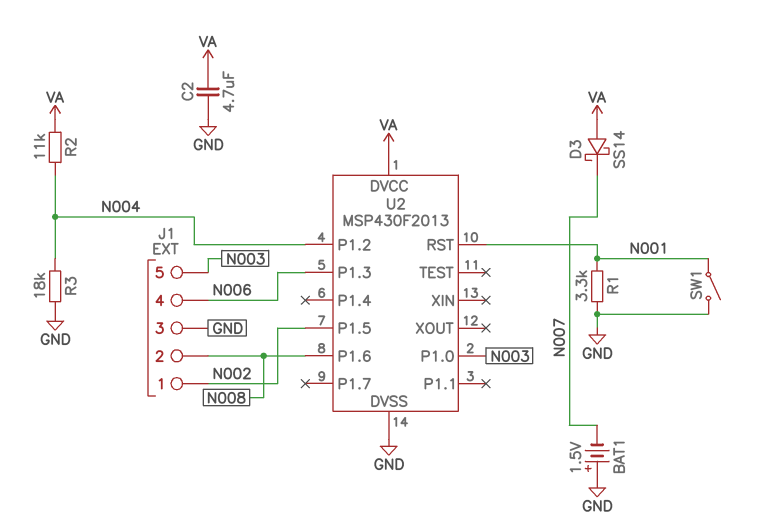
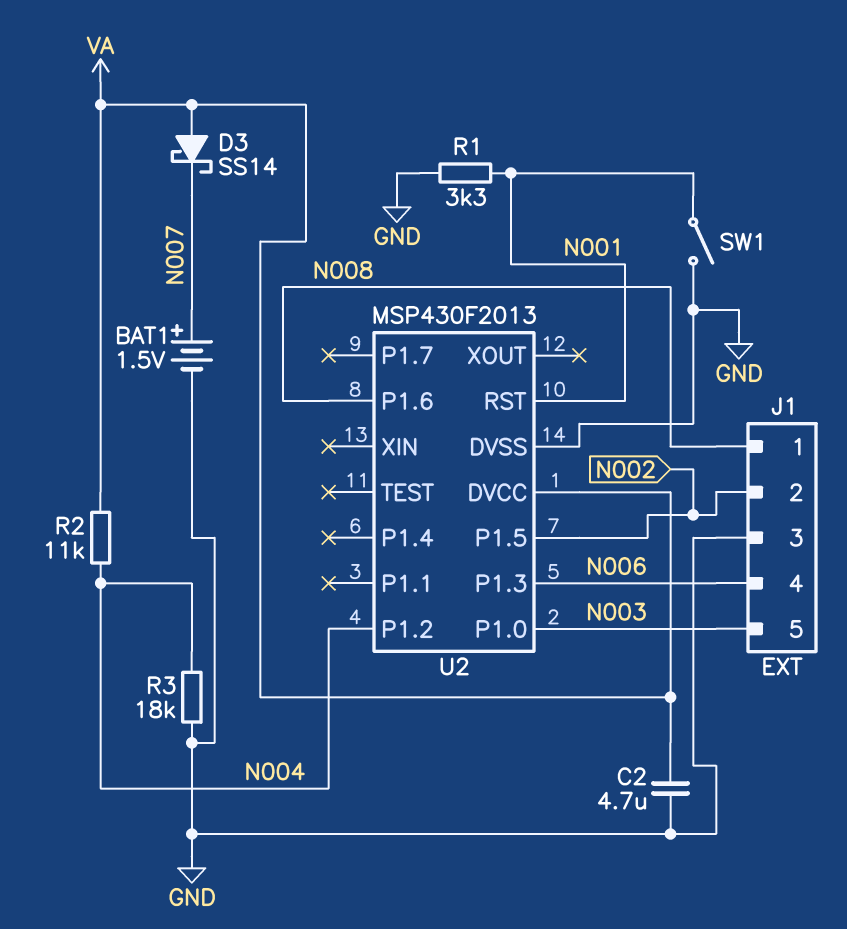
BAT1: 1.5V (plus GND, minus N007) -> 1.5V (plus N007, minus GND)
J1 pin 1: N002 -> N008
J1 pin 2: N008 -> N002

